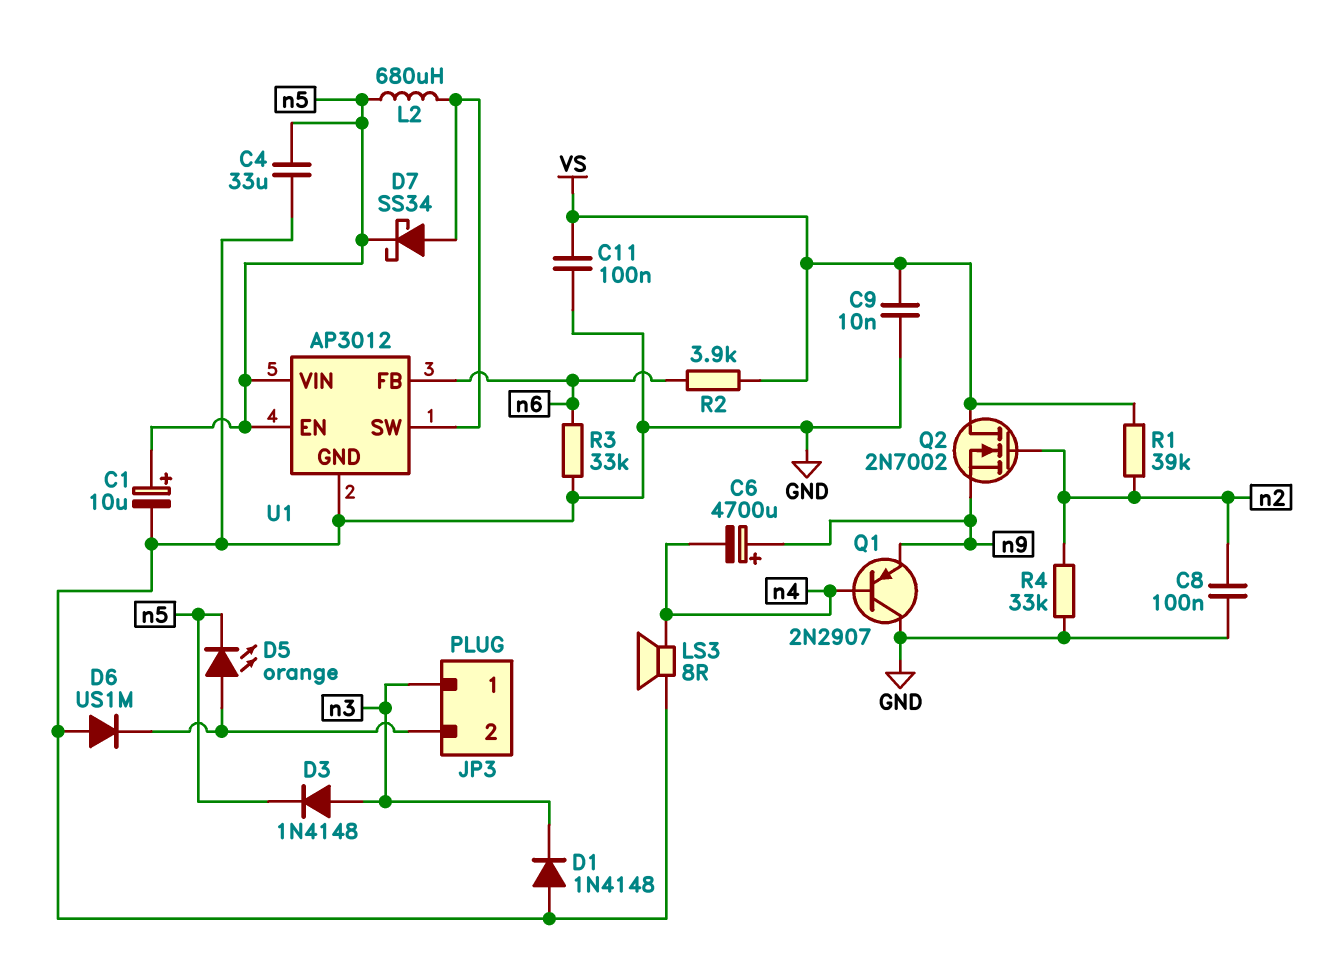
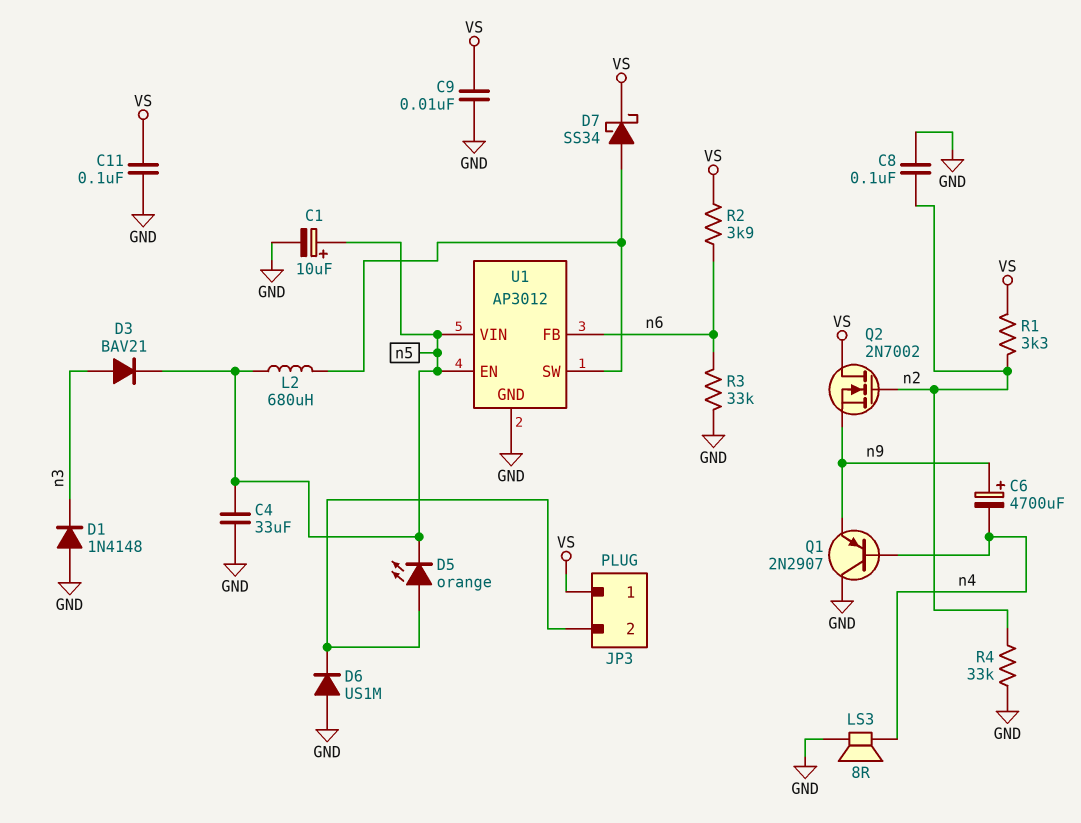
D3: diode 1N4148 (A n3, K n5) -> diode BAV21 (A n3, K n5)
D7: schottky SS34 (A U1/SW, K n5) -> schottky SS34 (A U1/SW, K VS)
JP3 pin 1: n3 -> VS
R1: 39k (VS, n2) -> 3.3k (VS, n2)

